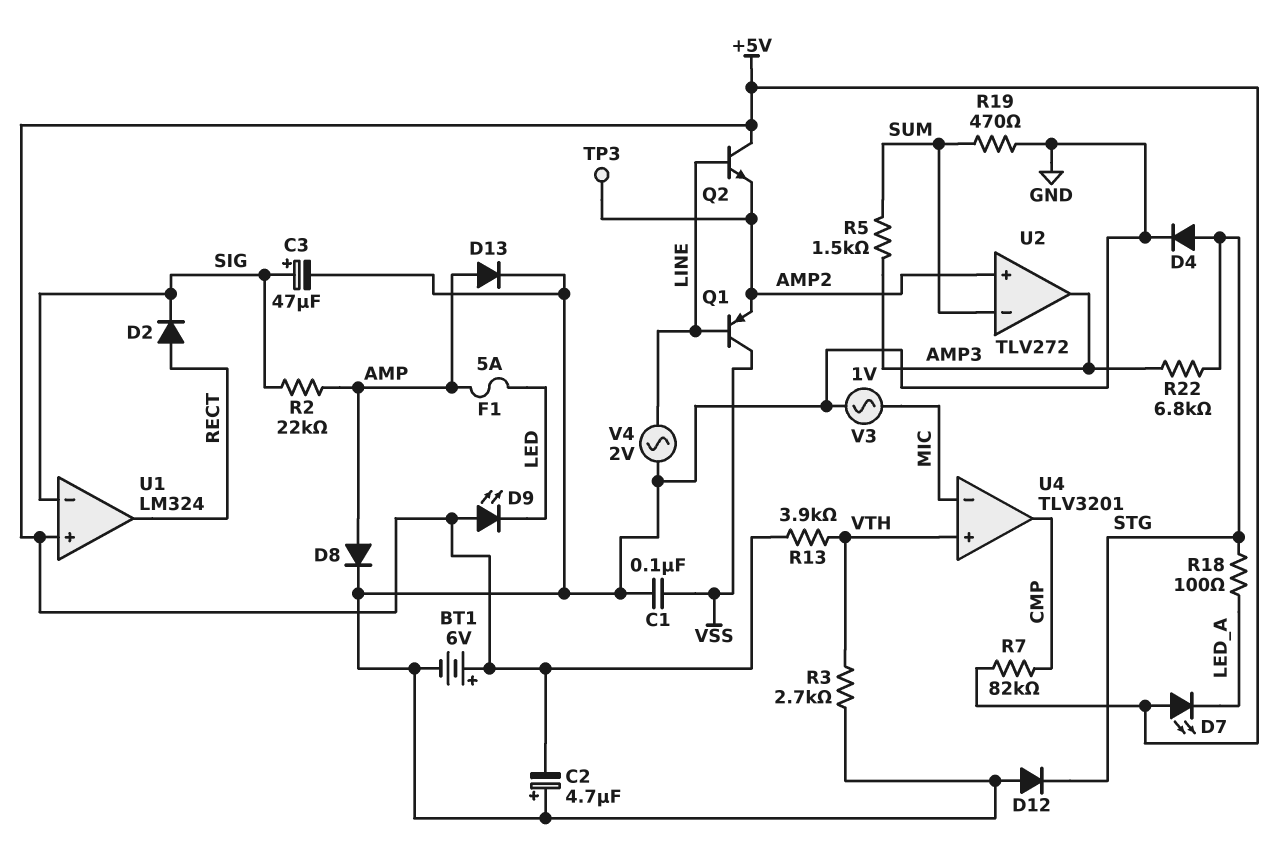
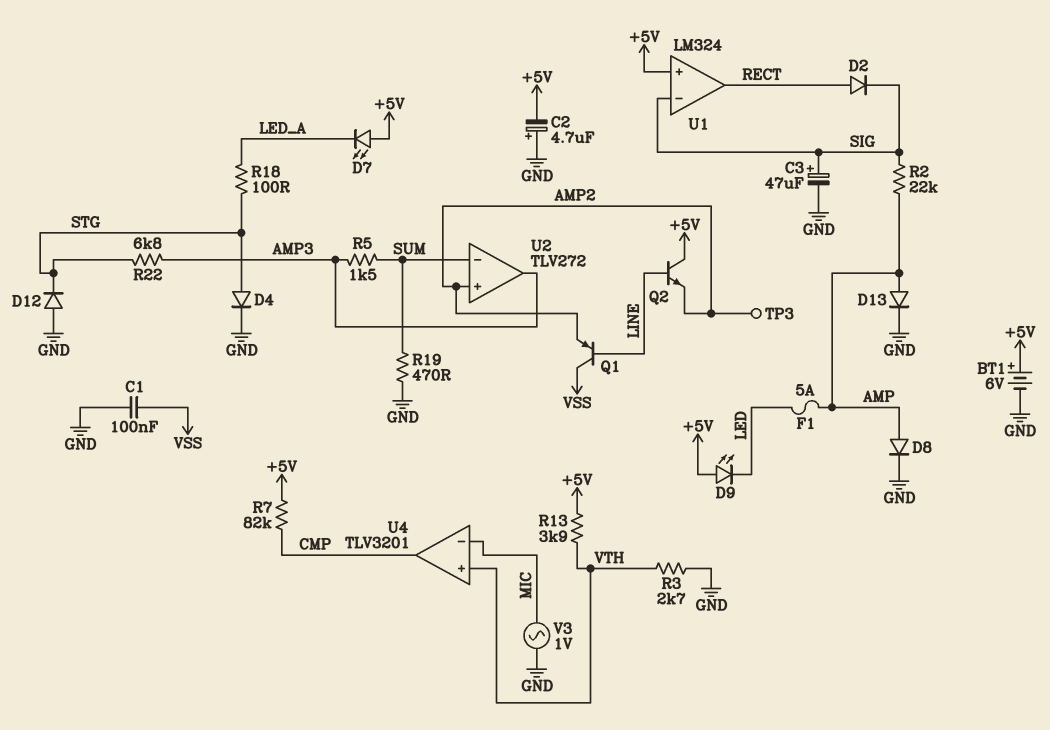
V4: AC 2V (GND, LINE) -> none

